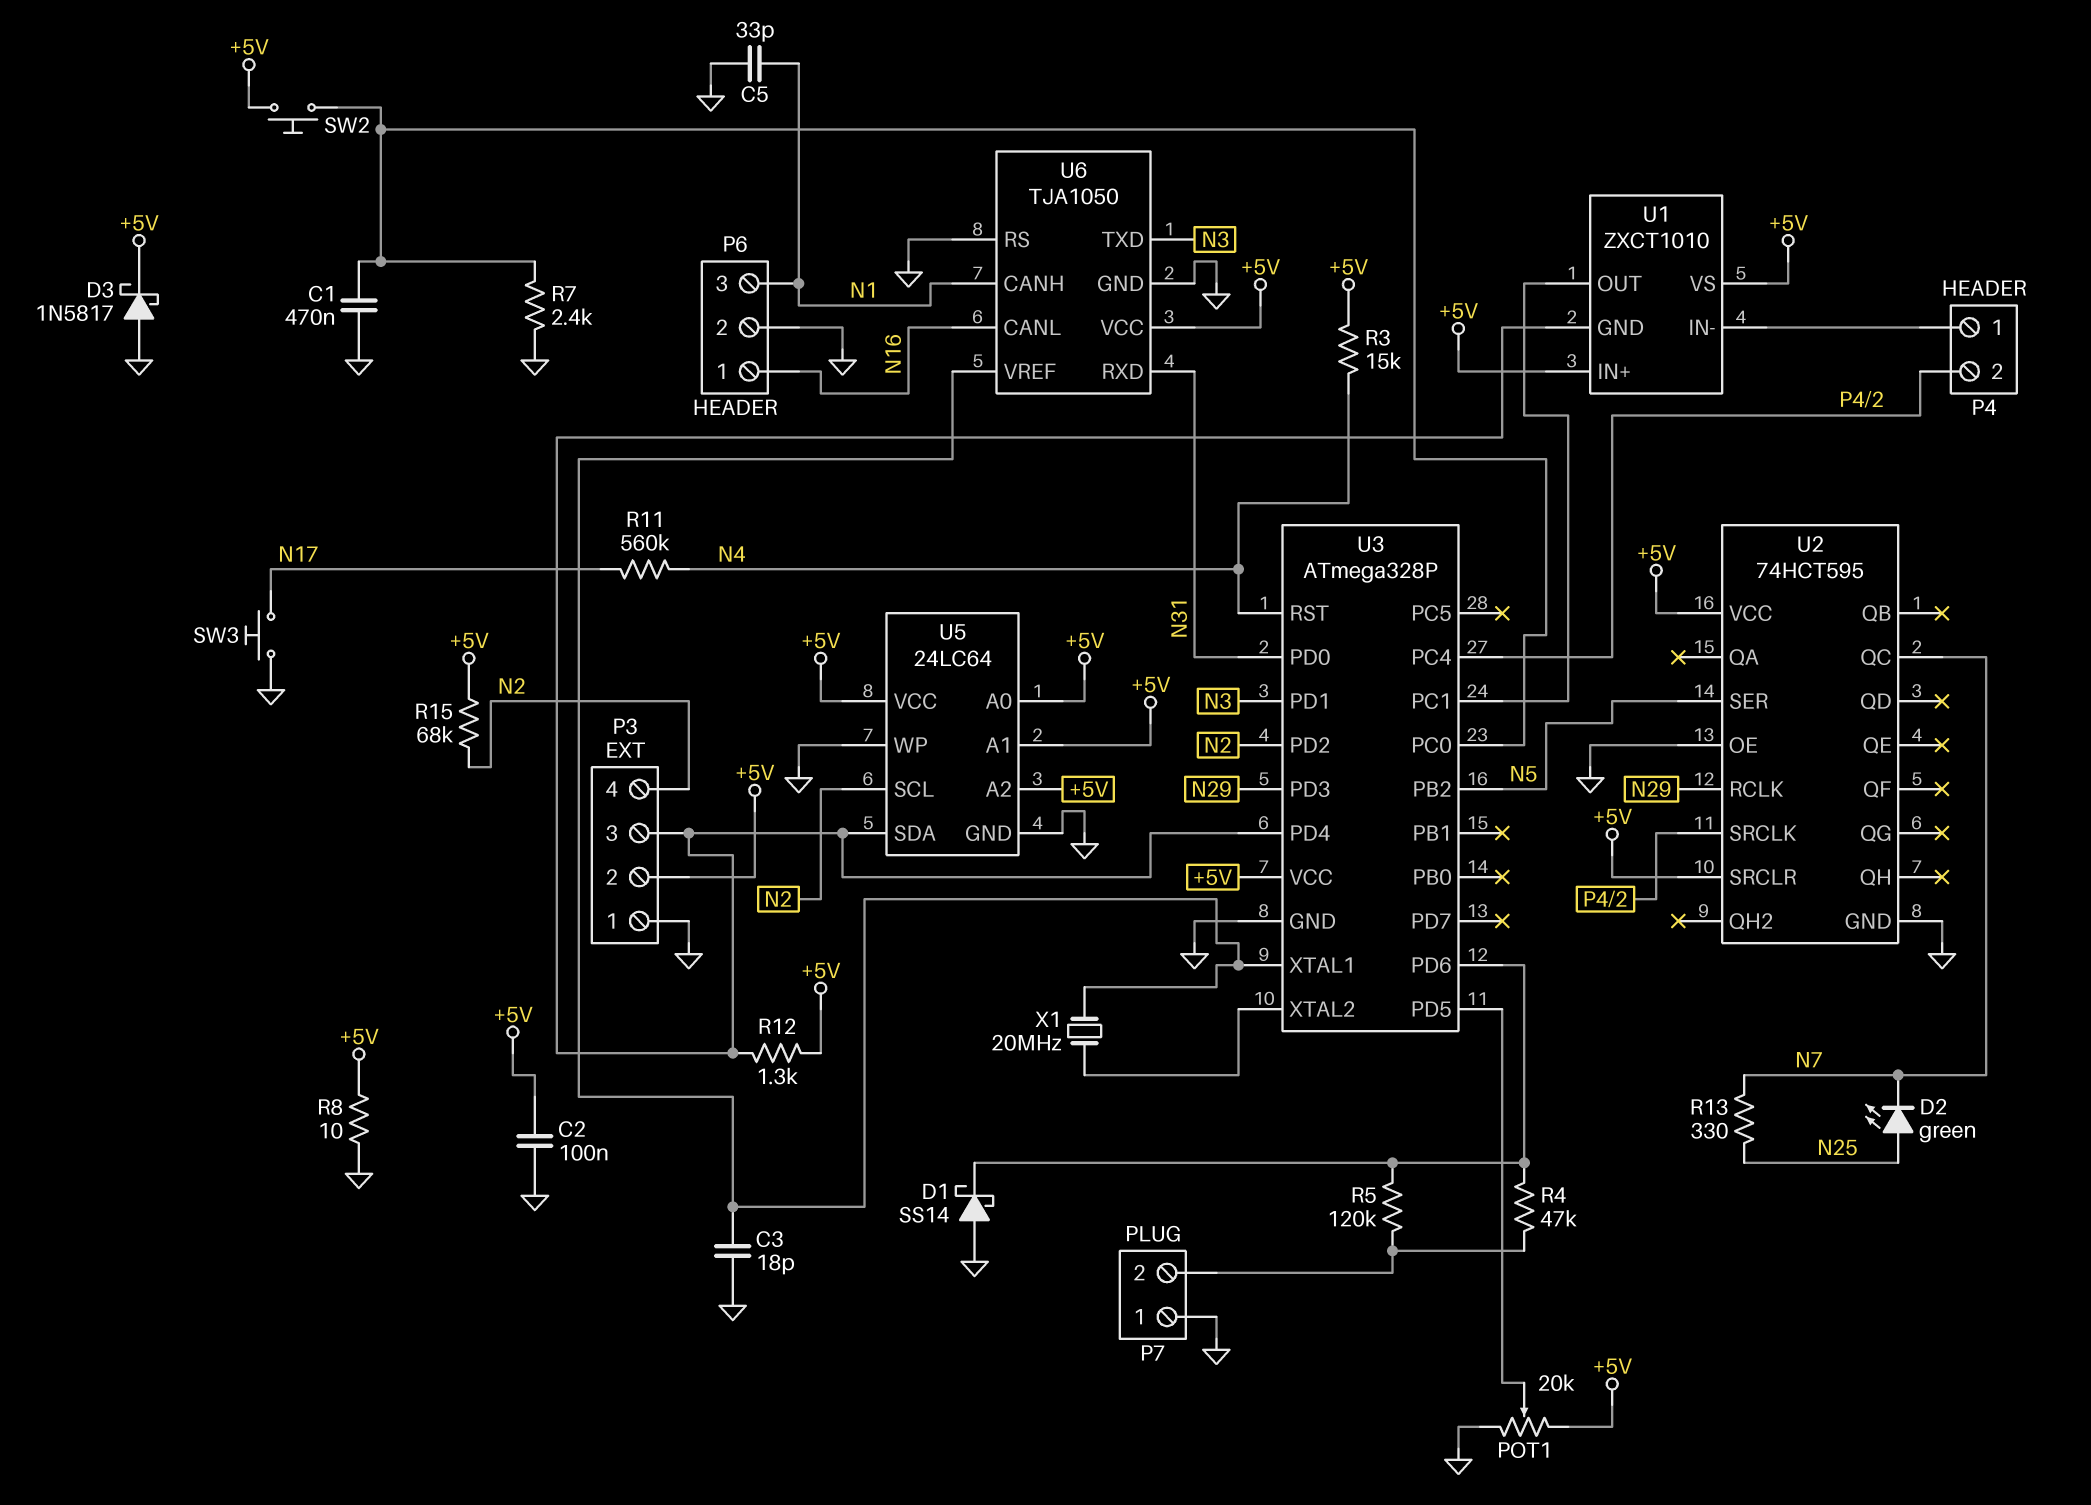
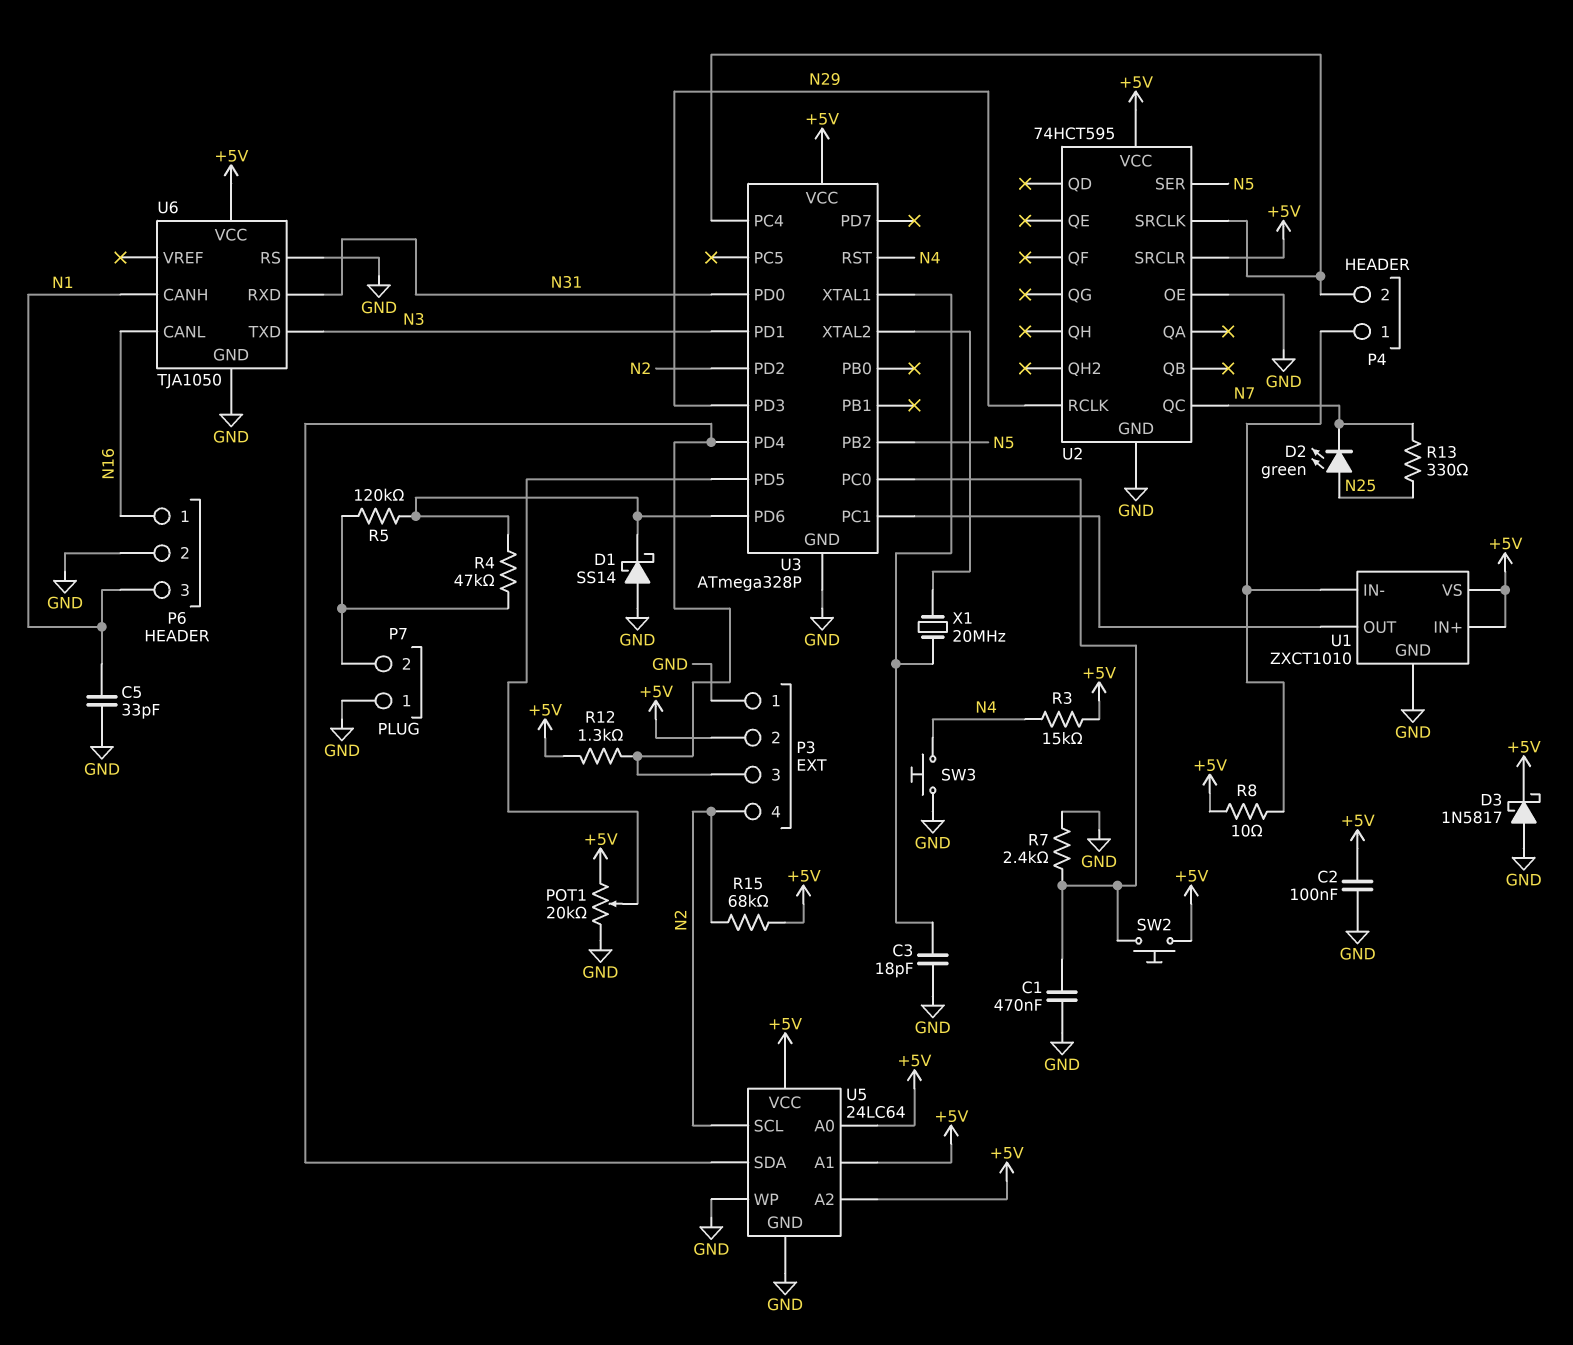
R8: 10 (+5V, GND) -> 10 (+5V, P4/1)
R11: 560k (N4, N17) -> none
SW3: button (GND, N17) -> button (GND, N4)
U1 pin GND: P3/3 -> GND
U6 pin VREF: U3/XTAL1 -> none

